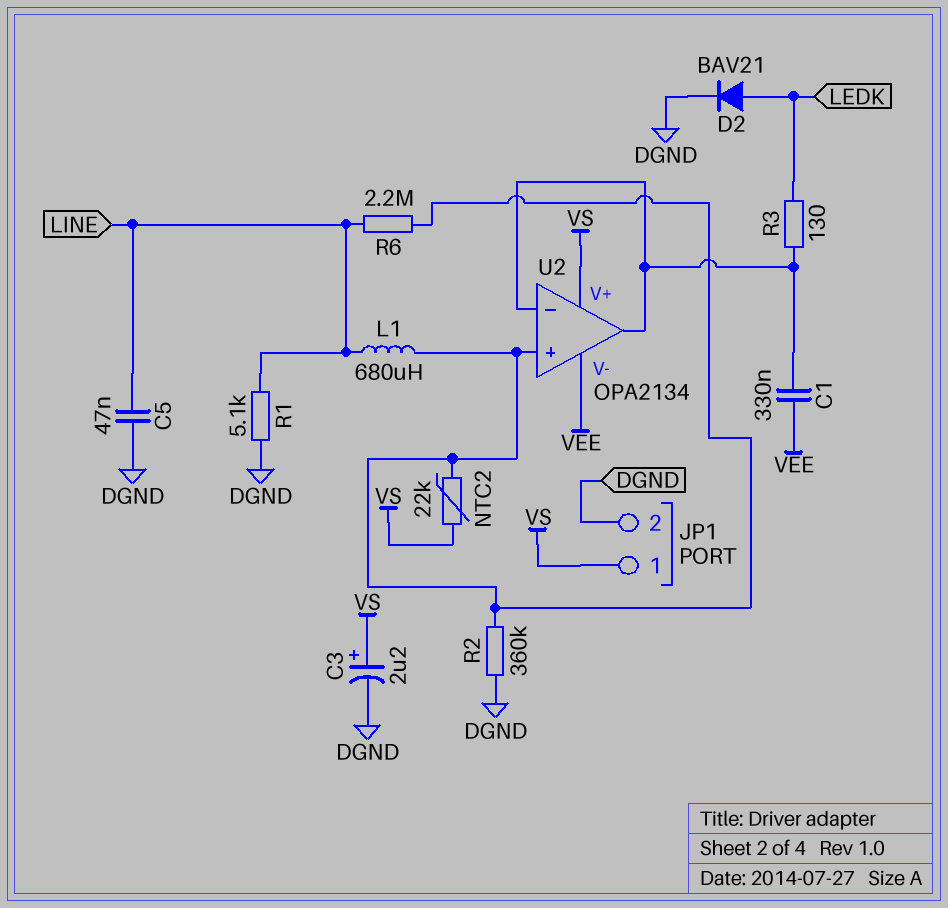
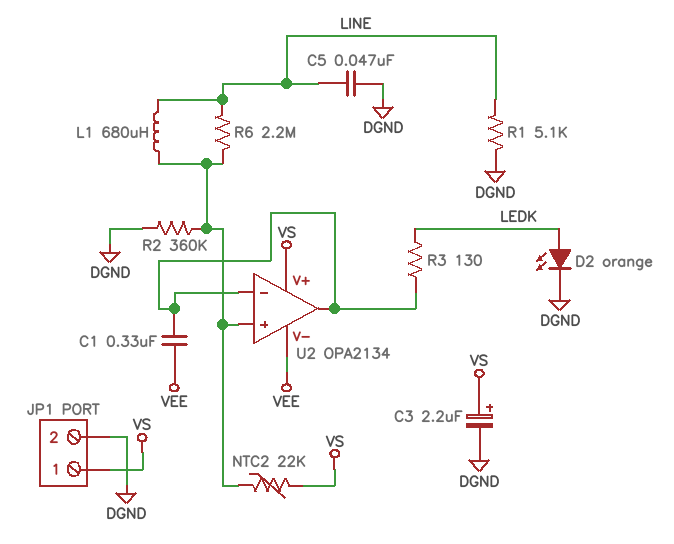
D2: diode BAV21 (A LEDK, K DGND) -> LED orange (A LEDK, K DGND)

